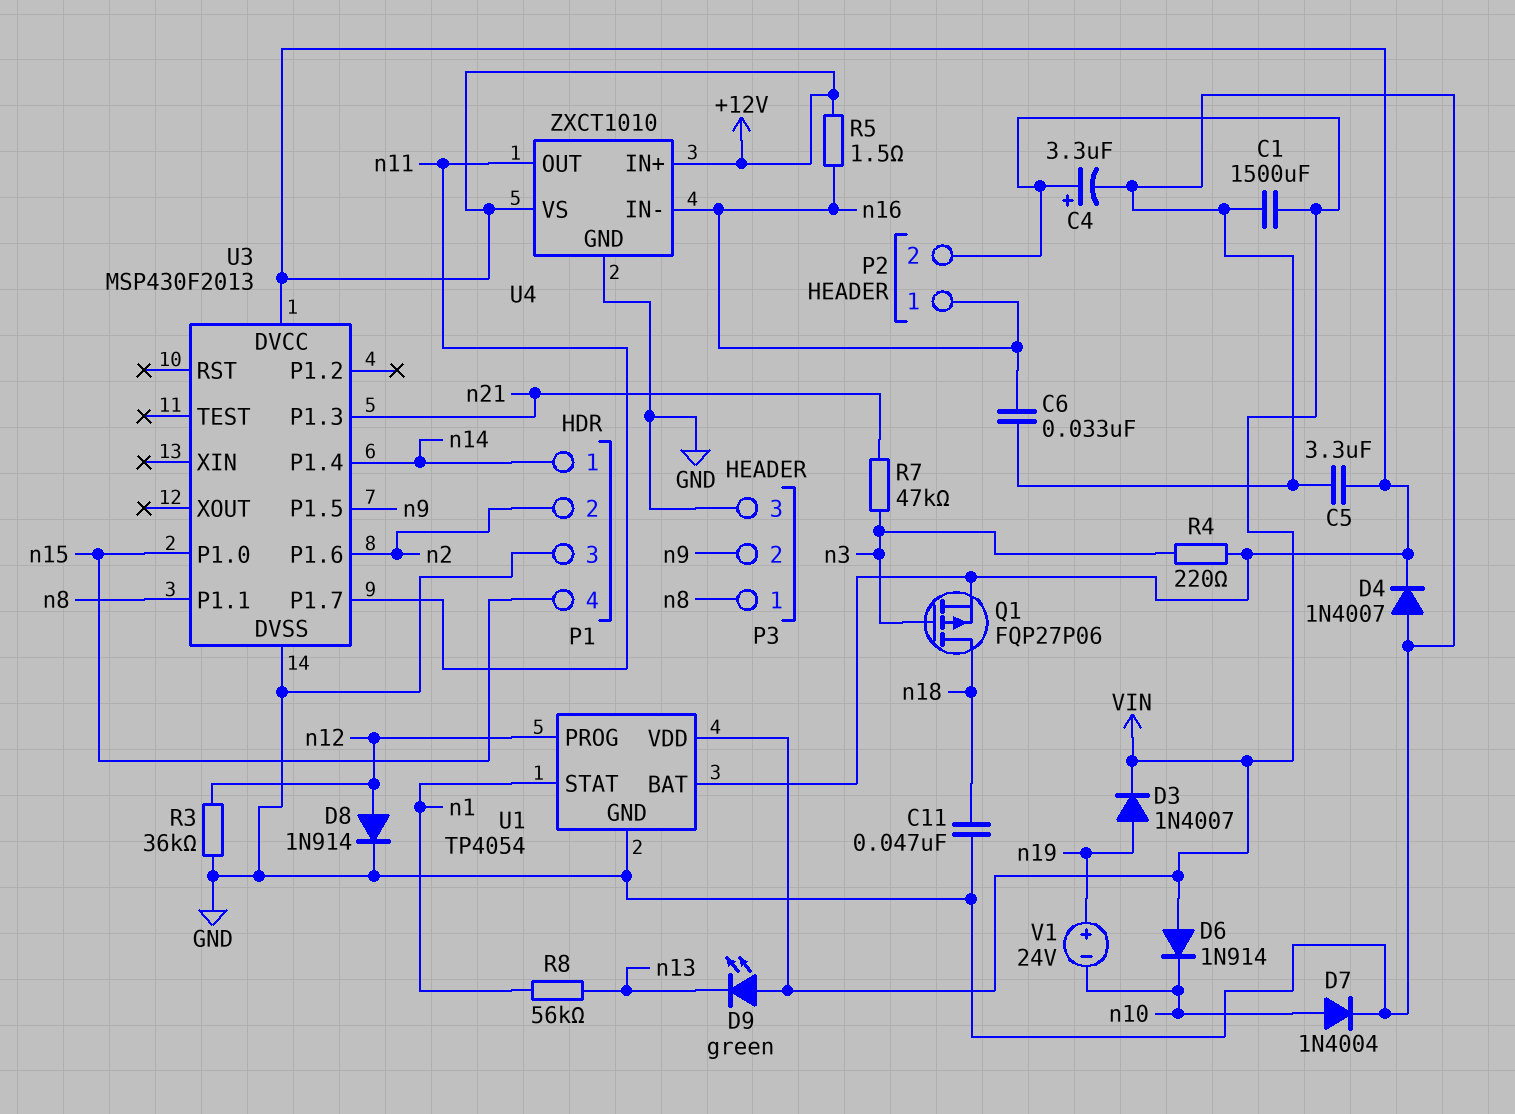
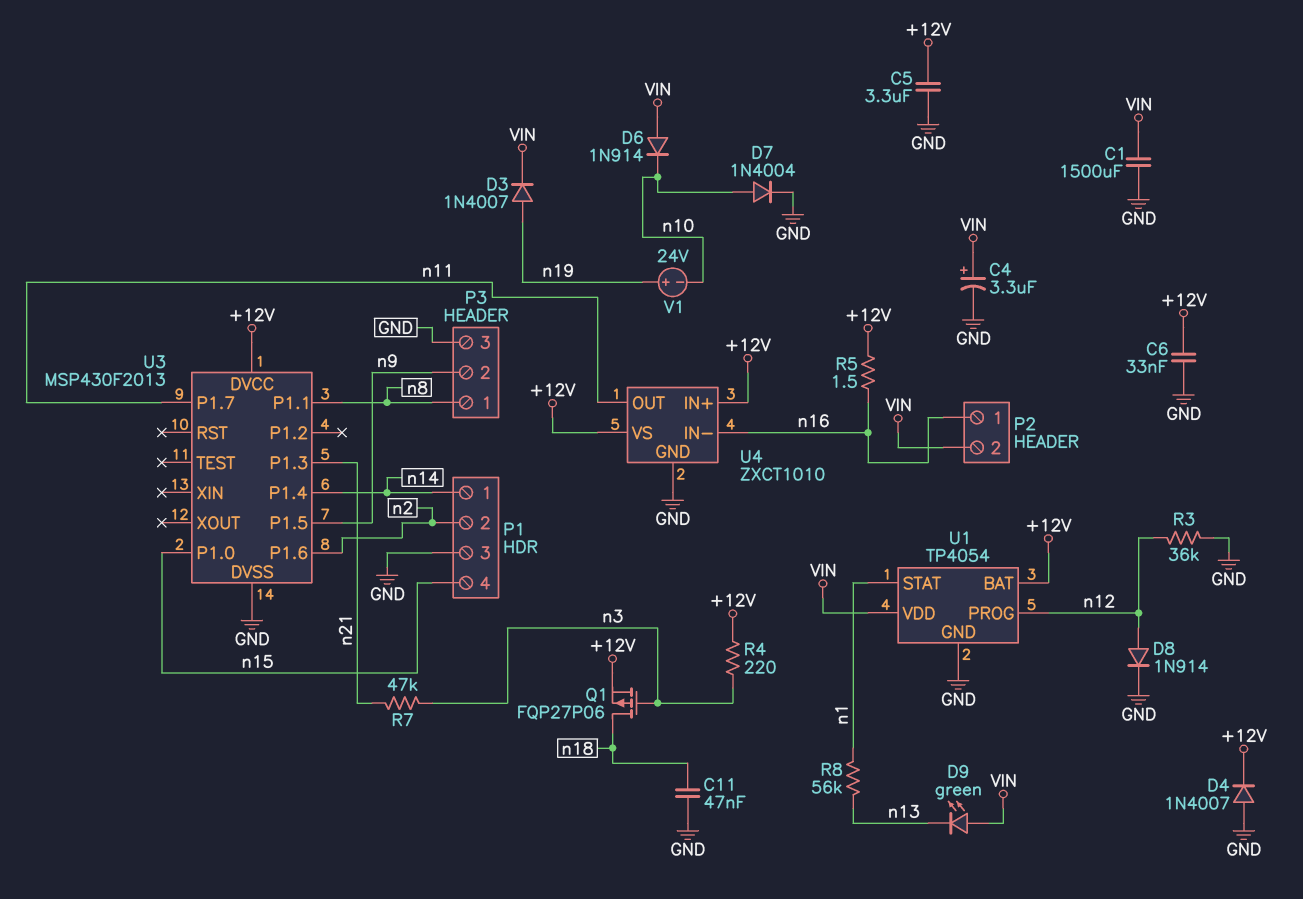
C6: 33nF (GND, n16) -> 33nF (+12V, GND)

